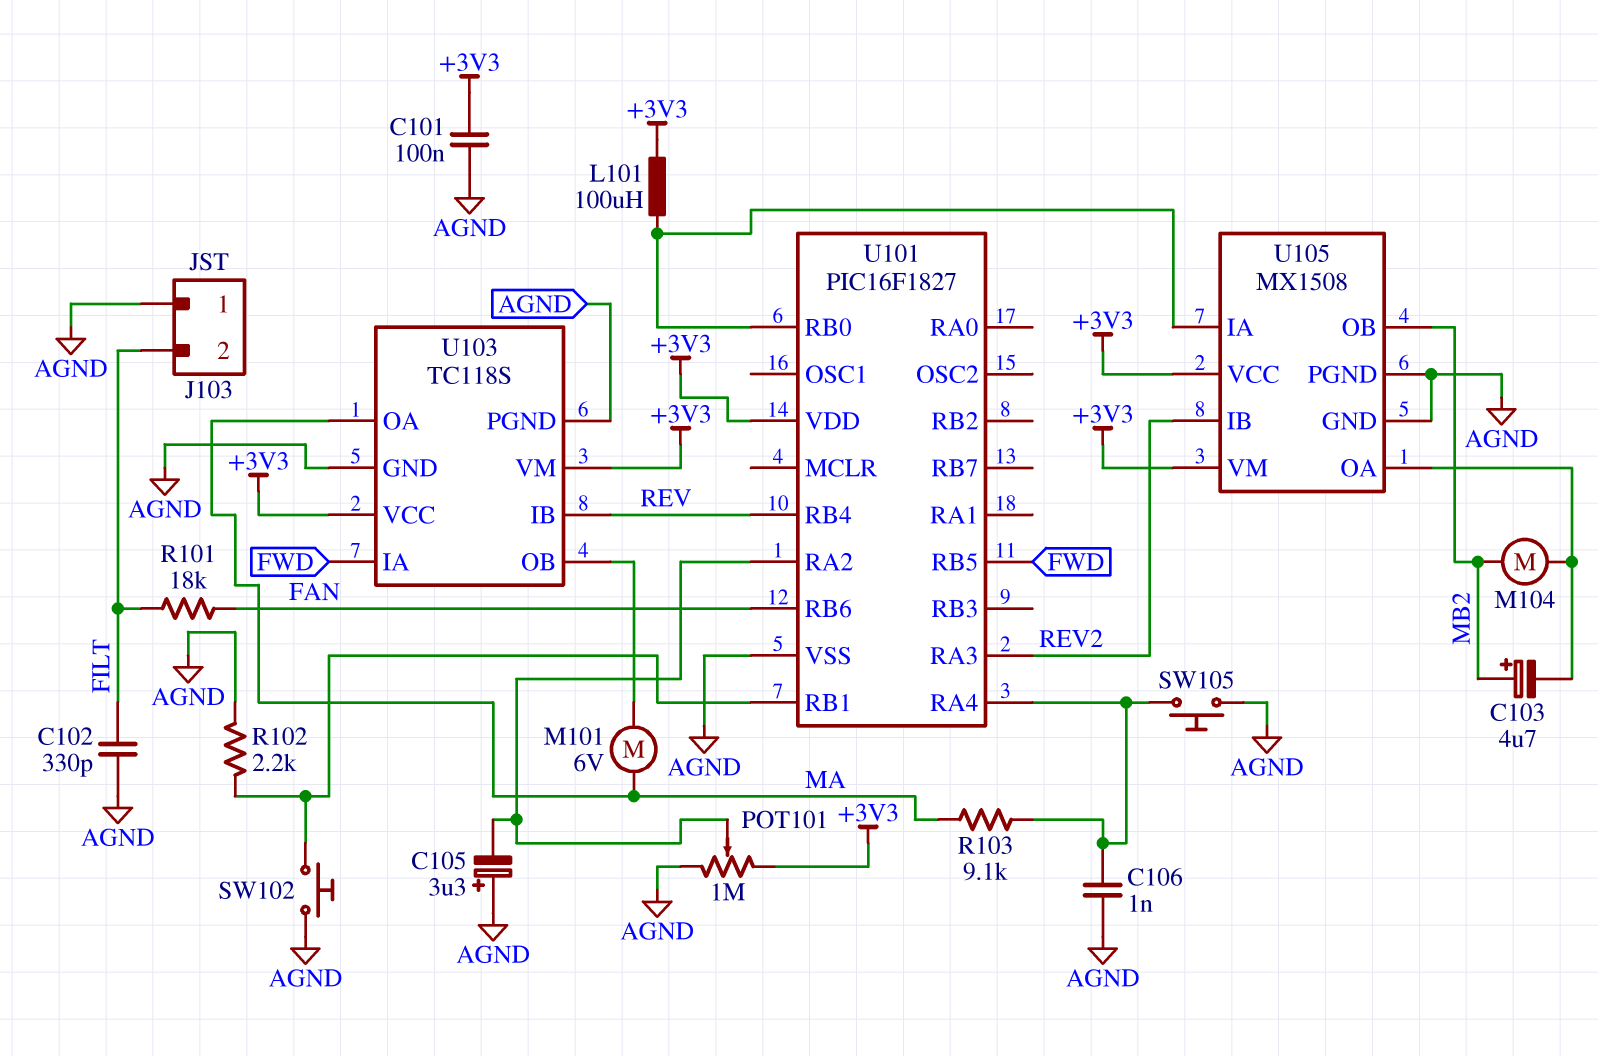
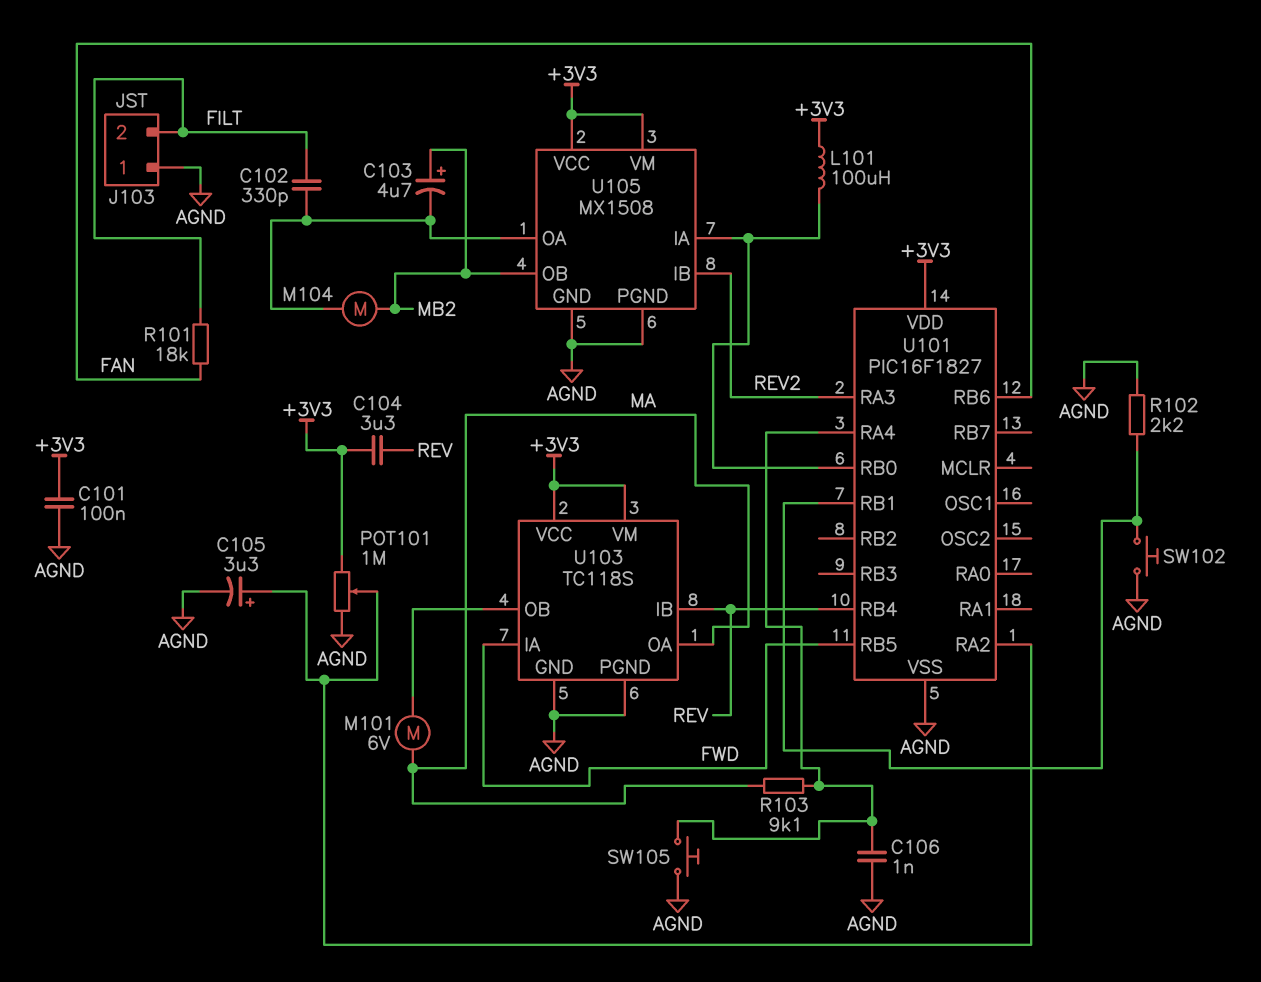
C102: 330pF (AGND, FILT) -> 330pF (FILT, U105/OA)
C104: none -> 3.3uF (+3V3, REV)
C105: 3.3uF (plus AGND, minus U101/RA2) -> 3.3uF (plus U101/RA2, minus AGND)

